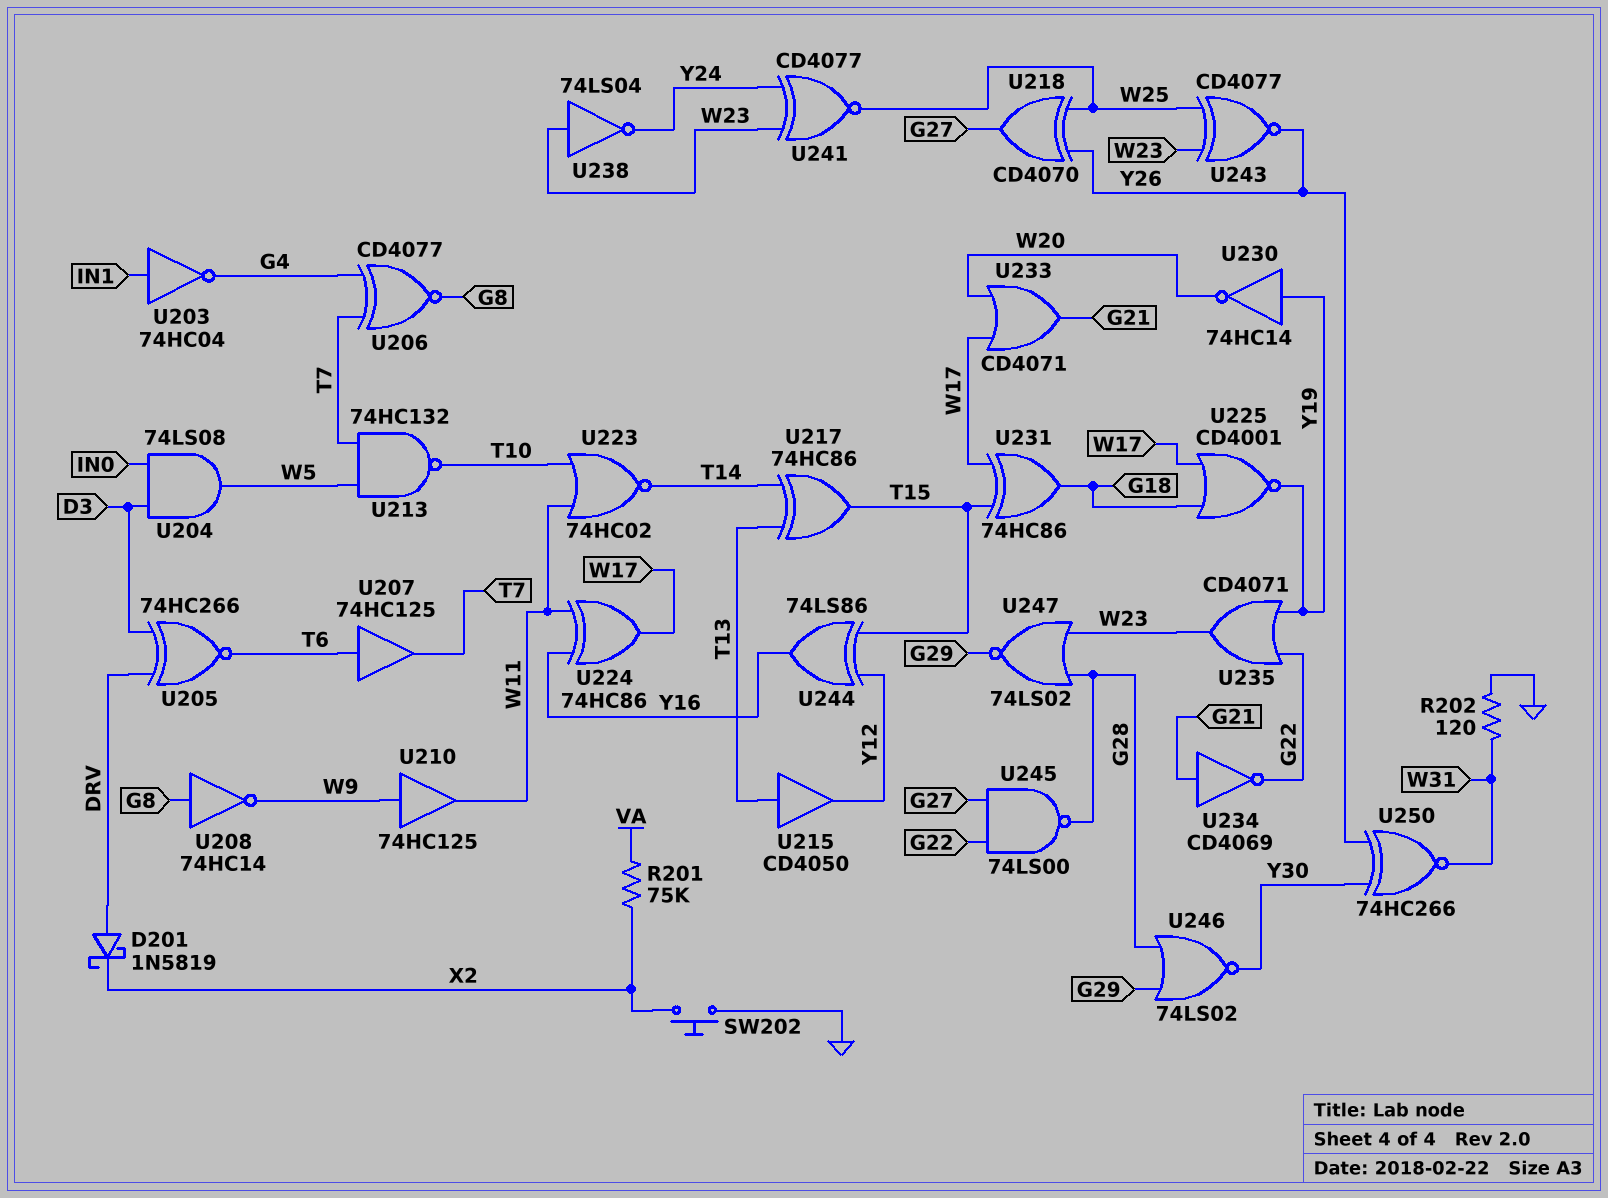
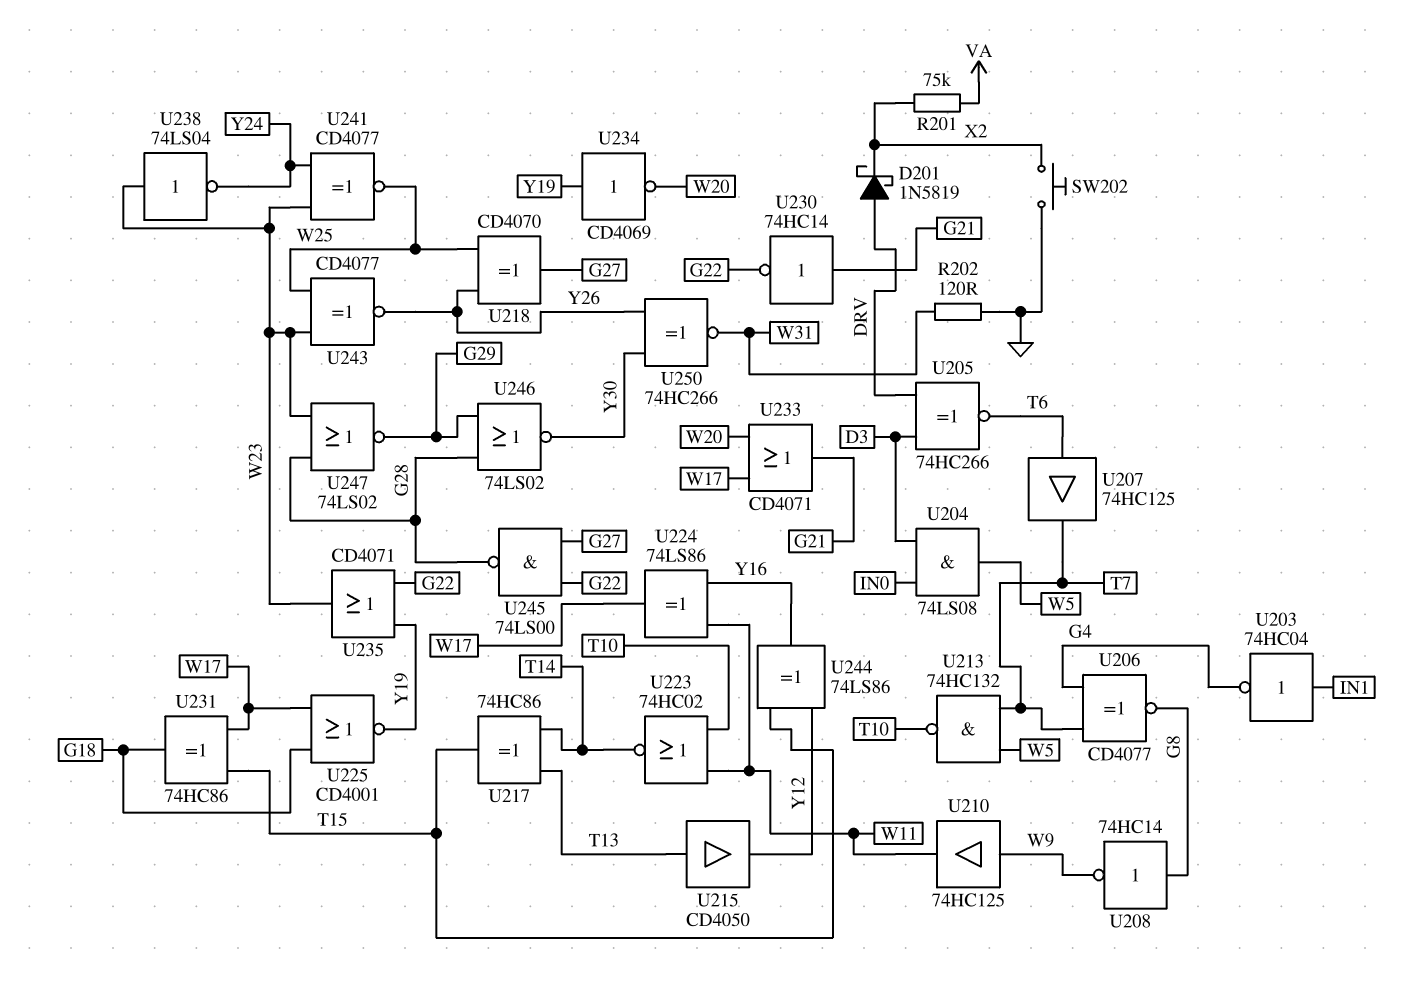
U224: XOR 74HC86 (in W11, in Y16, out W17) -> XOR 74LS86 (in W11, in Y16, out W17)
U230: NOT 74HC14 (in Y19, out W20) -> NOT 74HC14 (in G21, out G22)
U234: NOT CD4069 (in G21, out G22) -> NOT CD4069 (in Y19, out W20)

